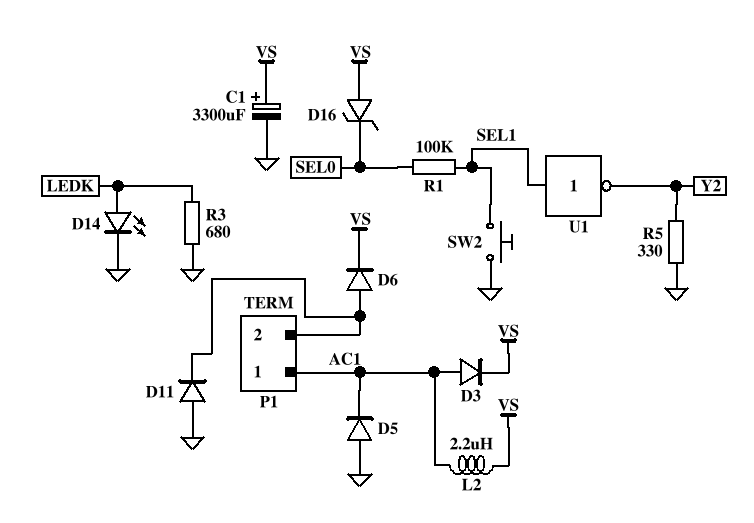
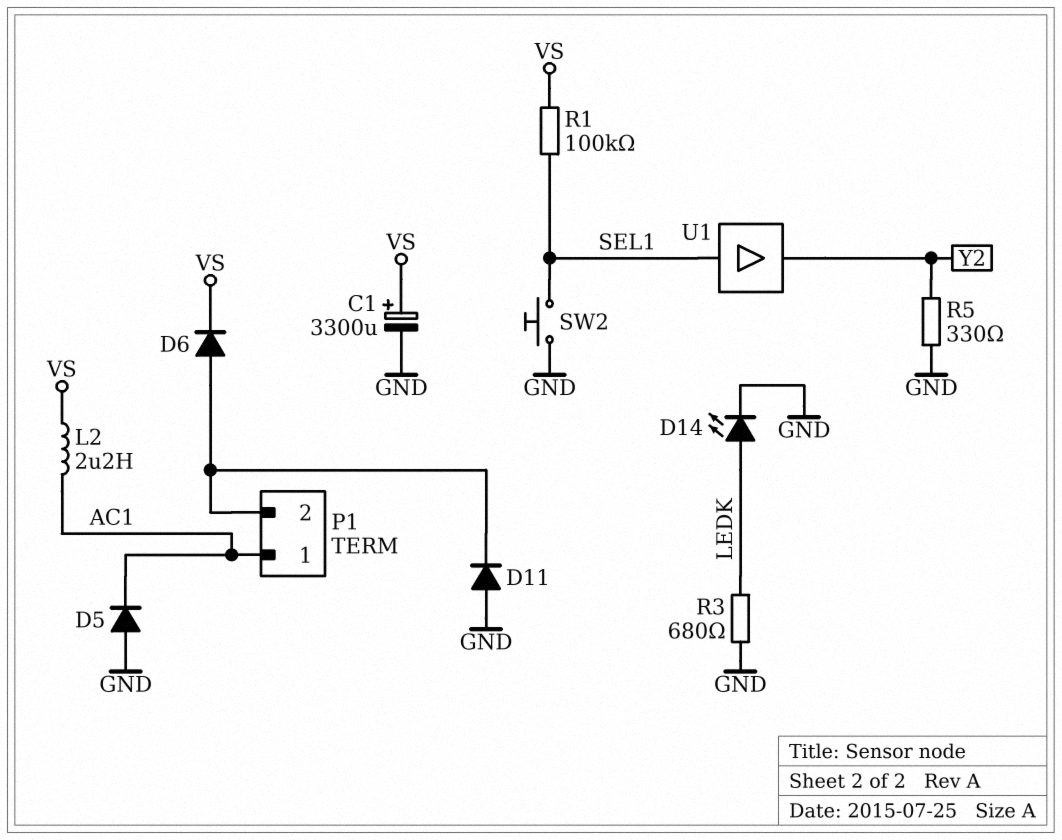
D3: diode (A AC1, K VS) -> none
D16: zener (A VS, K SEL0) -> none
R1: 100k (SEL0, SEL1) -> 100k (SEL1, VS)
U1: NOT (in SEL1, out Y2) -> buffer (in SEL1, out Y2)

